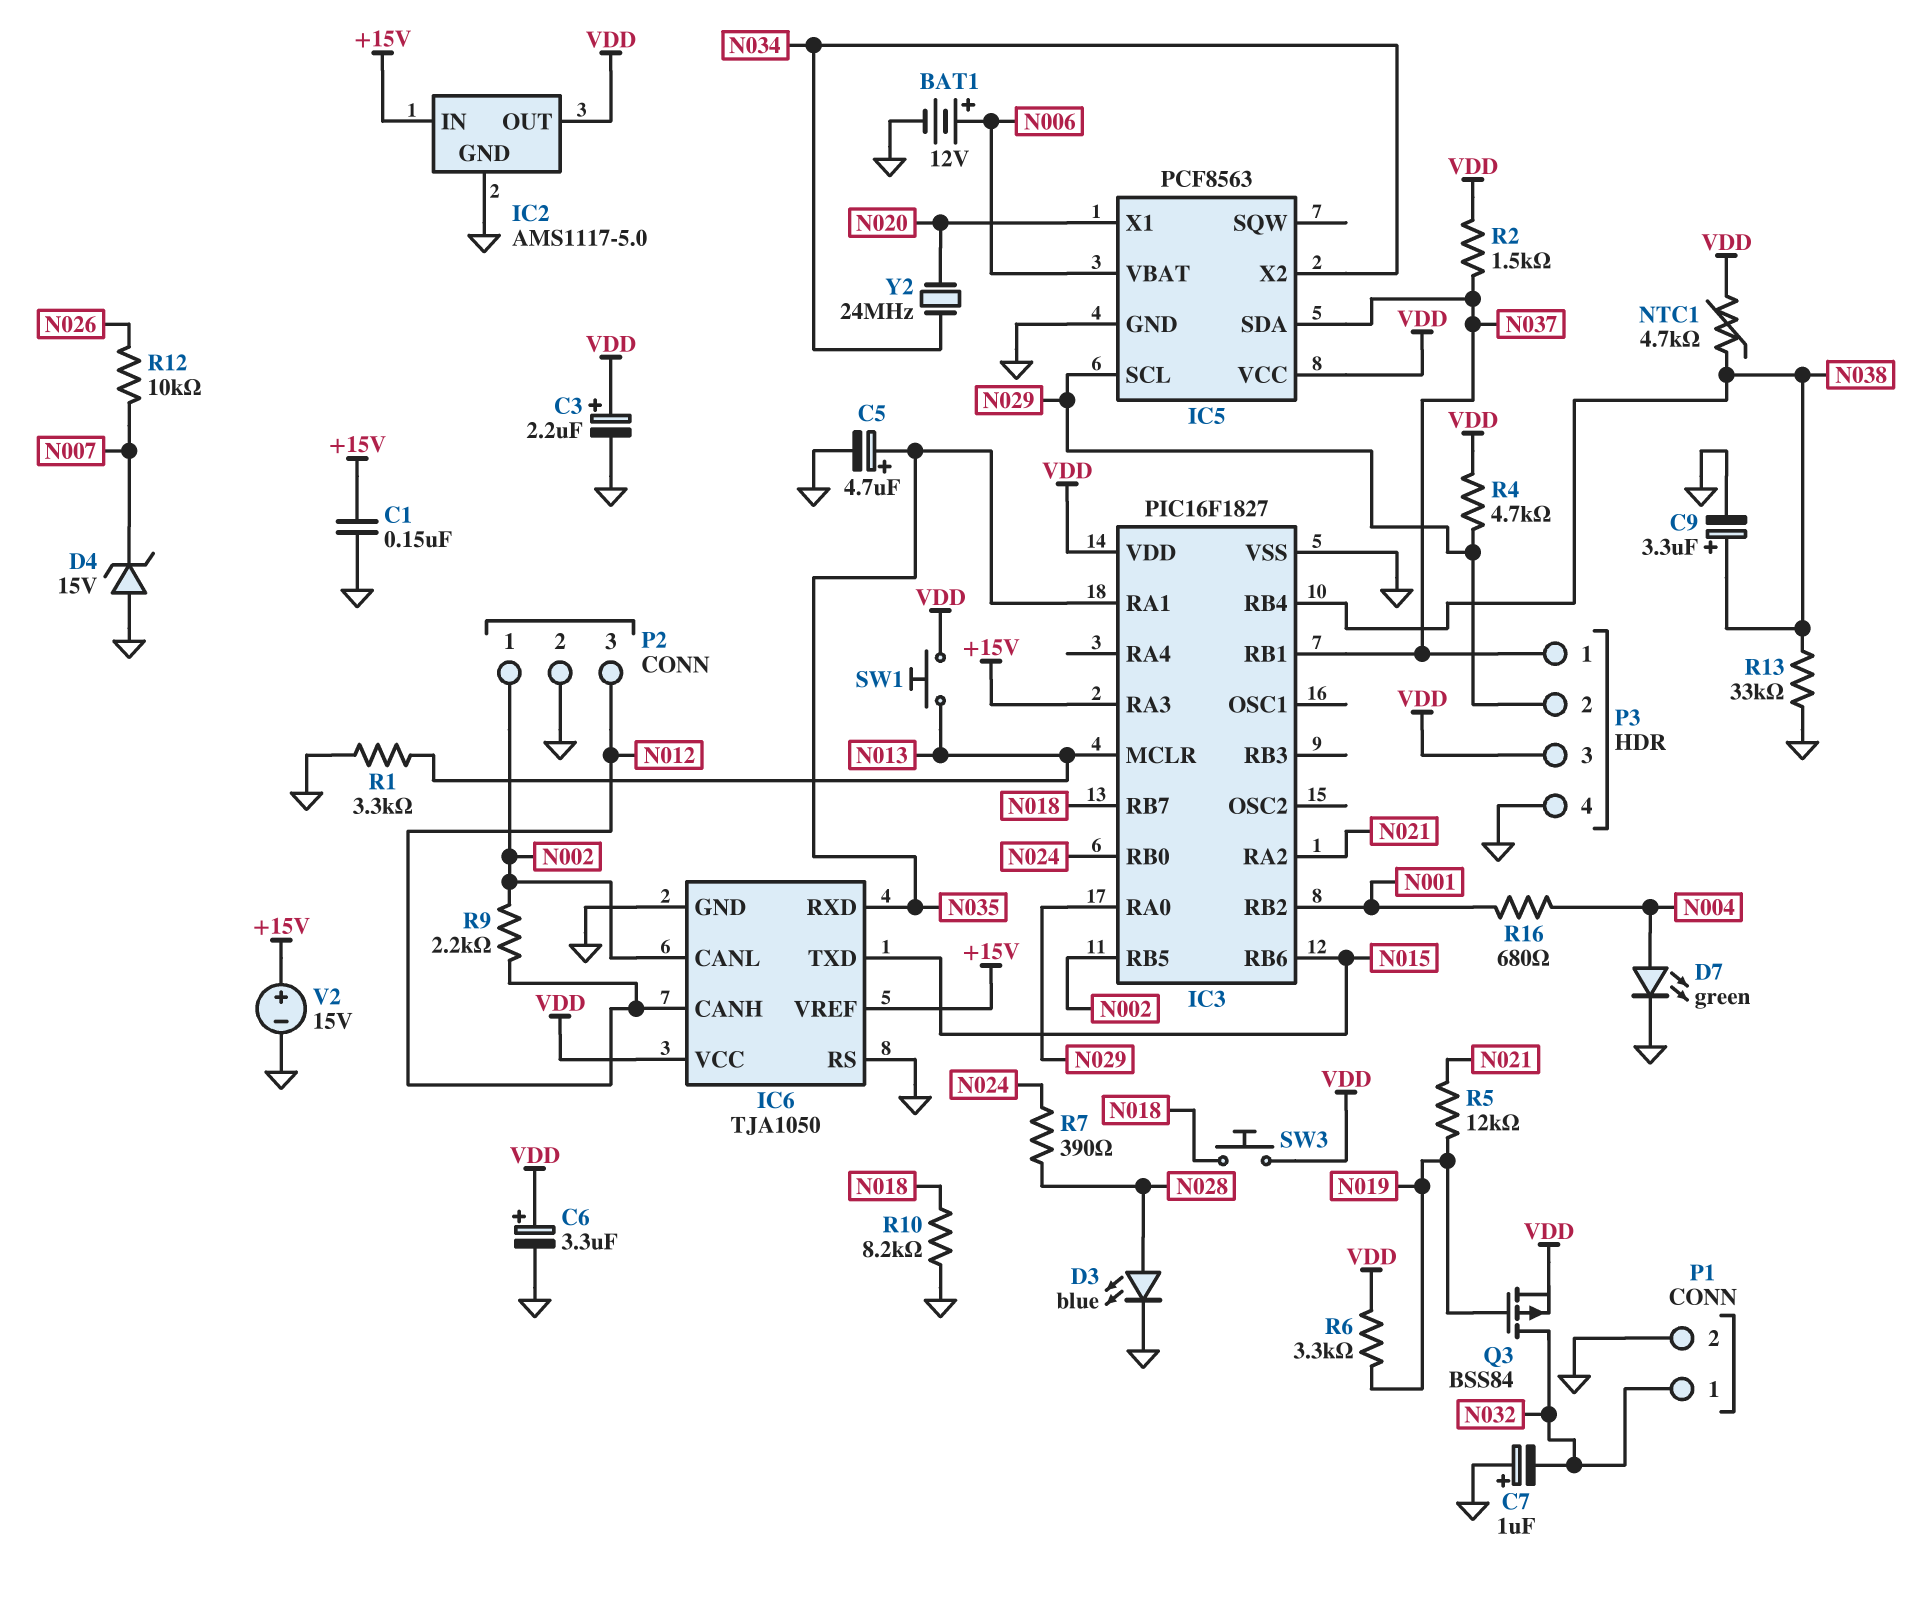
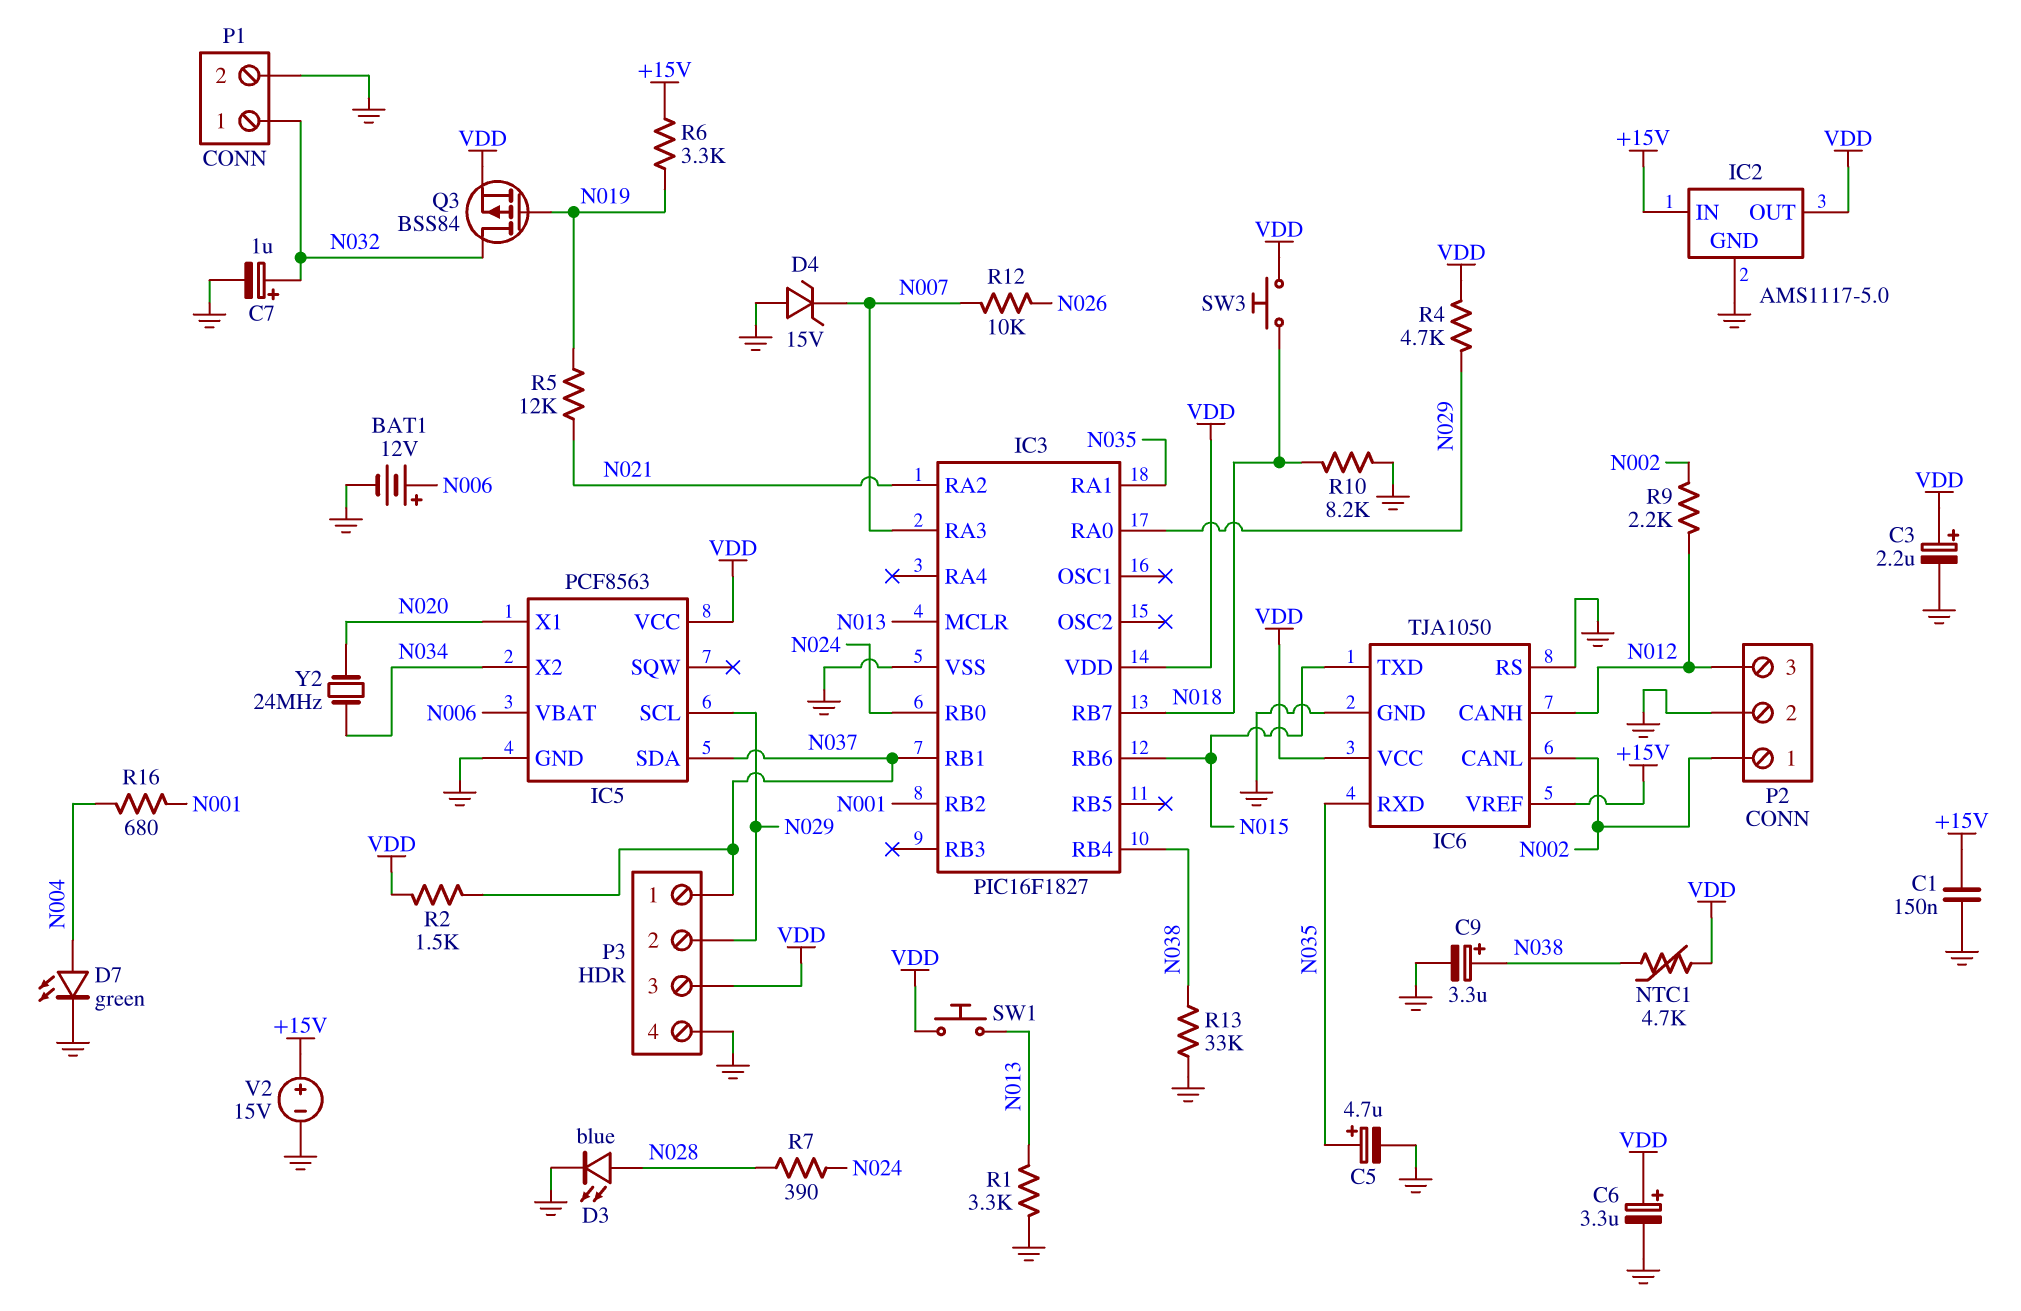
C7: 1uF (plus GND, minus N032) -> 1uF (plus N032, minus GND)
IC3 pin RA3: +15V -> N007
IC3 pin RB5: N002 -> none
R6: 3.3k (N019, VDD) -> 3.3k (+15V, N019)

